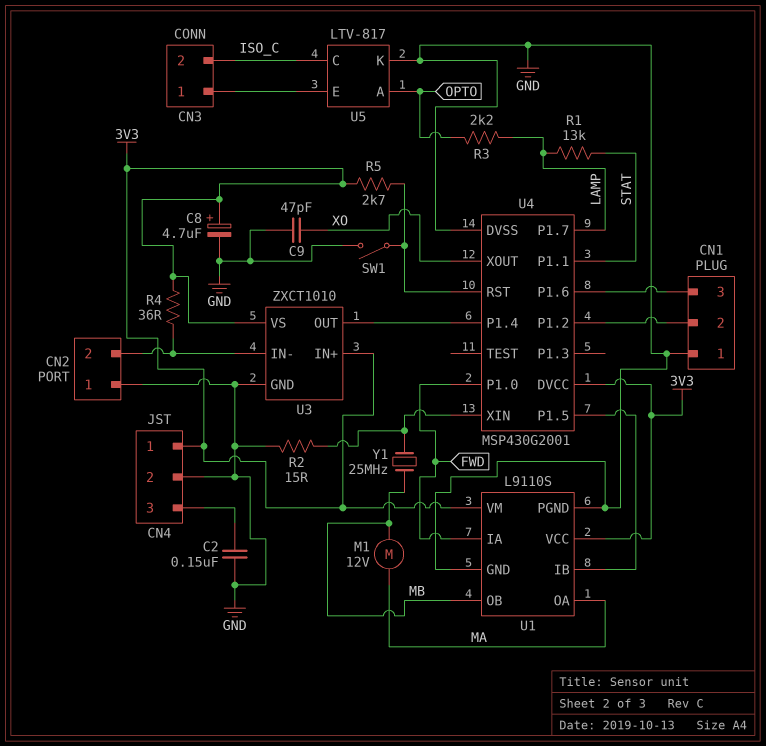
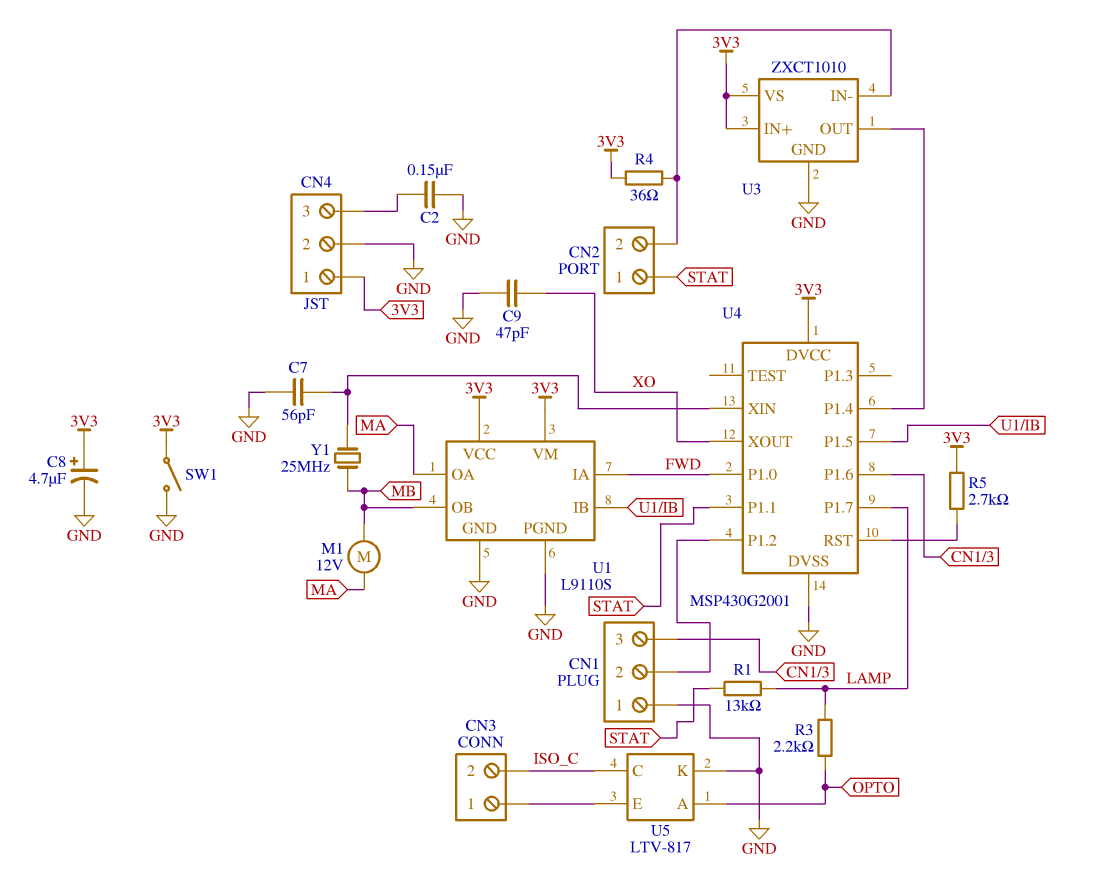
C7: none -> 56pF (GND, U4/XIN)
CN2 pin 1: GND -> STAT
R2: 15 (GND, U4/XIN) -> none
SW1: switch (GND, U4/RST) -> switch (3V3, GND)

